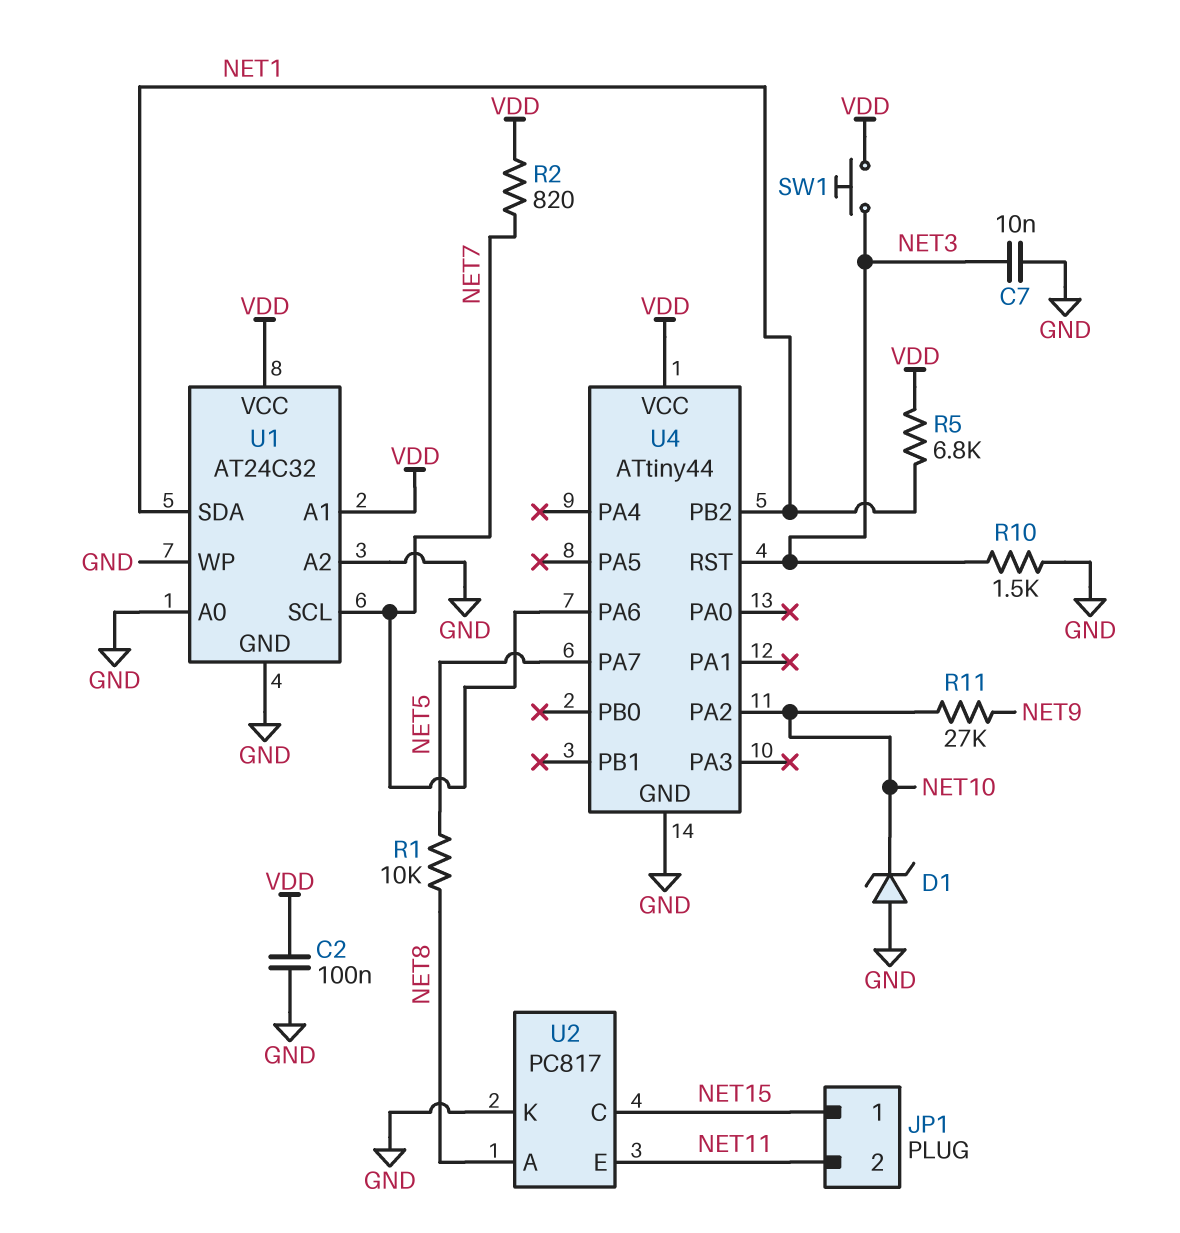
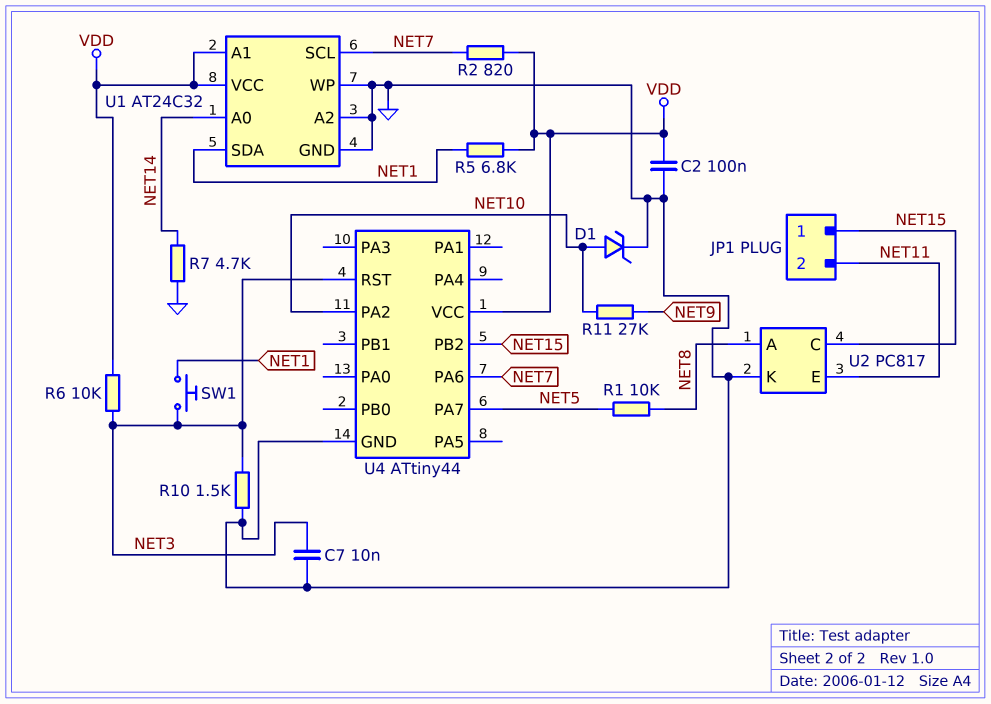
D1: zener (A GND, K NET10) -> zener (A NET10, K GND)
R6: none -> 10k (NET3, VDD)
R7: none -> 4.7k (GND, NET14)
SW1: button (NET3, VDD) -> button (NET1, NET3)
U1 pin A0: GND -> NET14
U4 pin PB2: NET1 -> NET15

